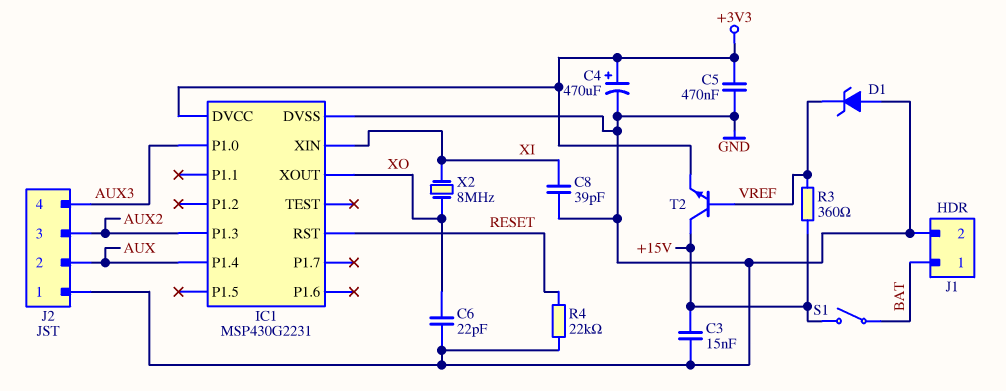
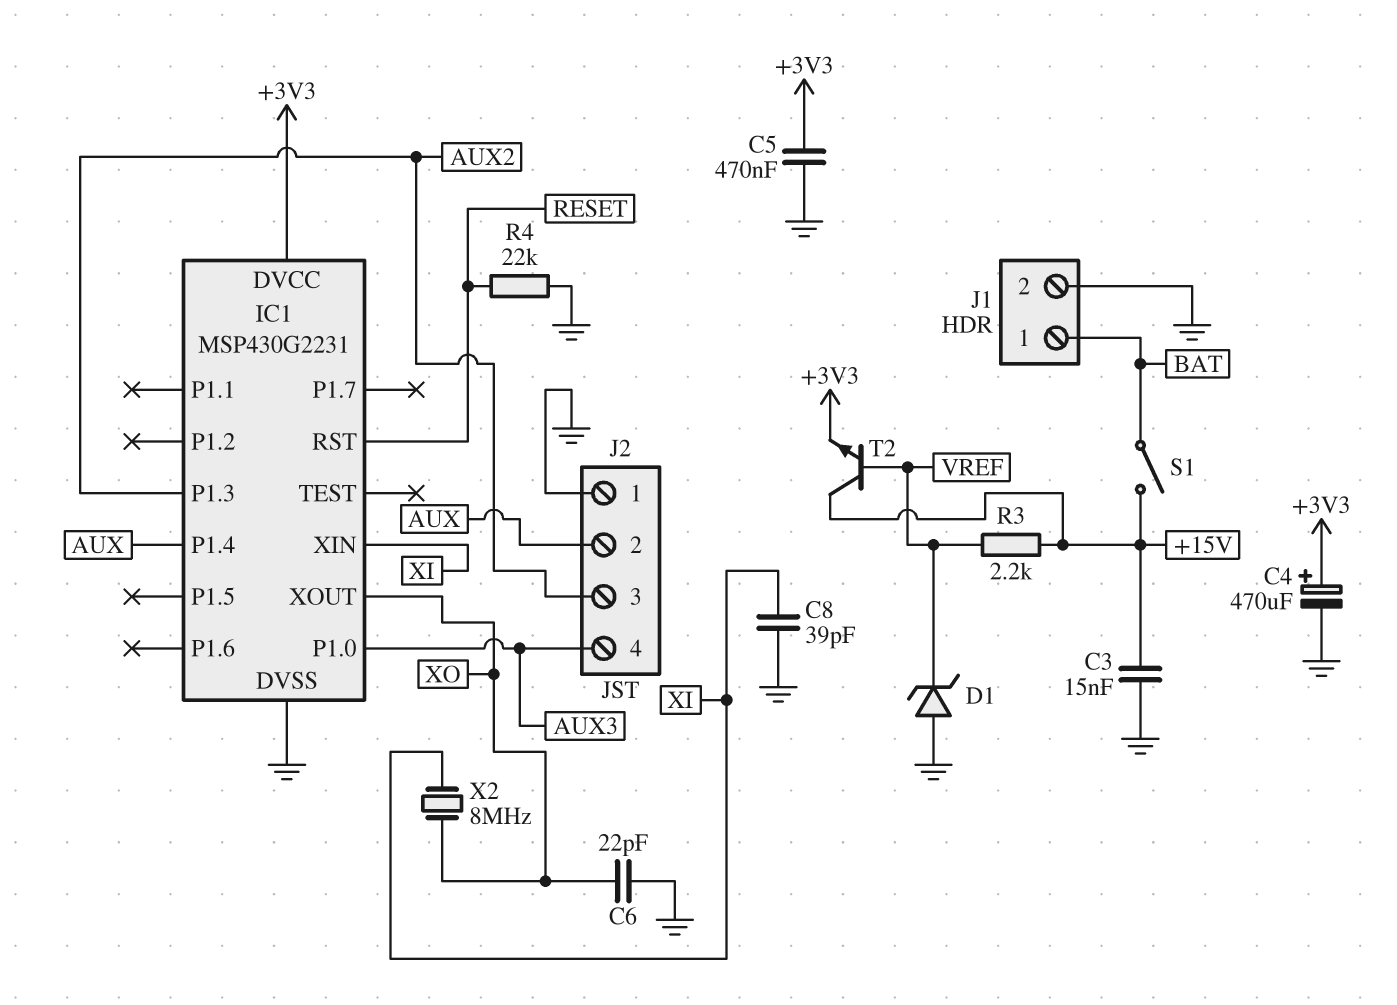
R3: 360 (+15V, VREF) -> 2.2k (+15V, VREF)

